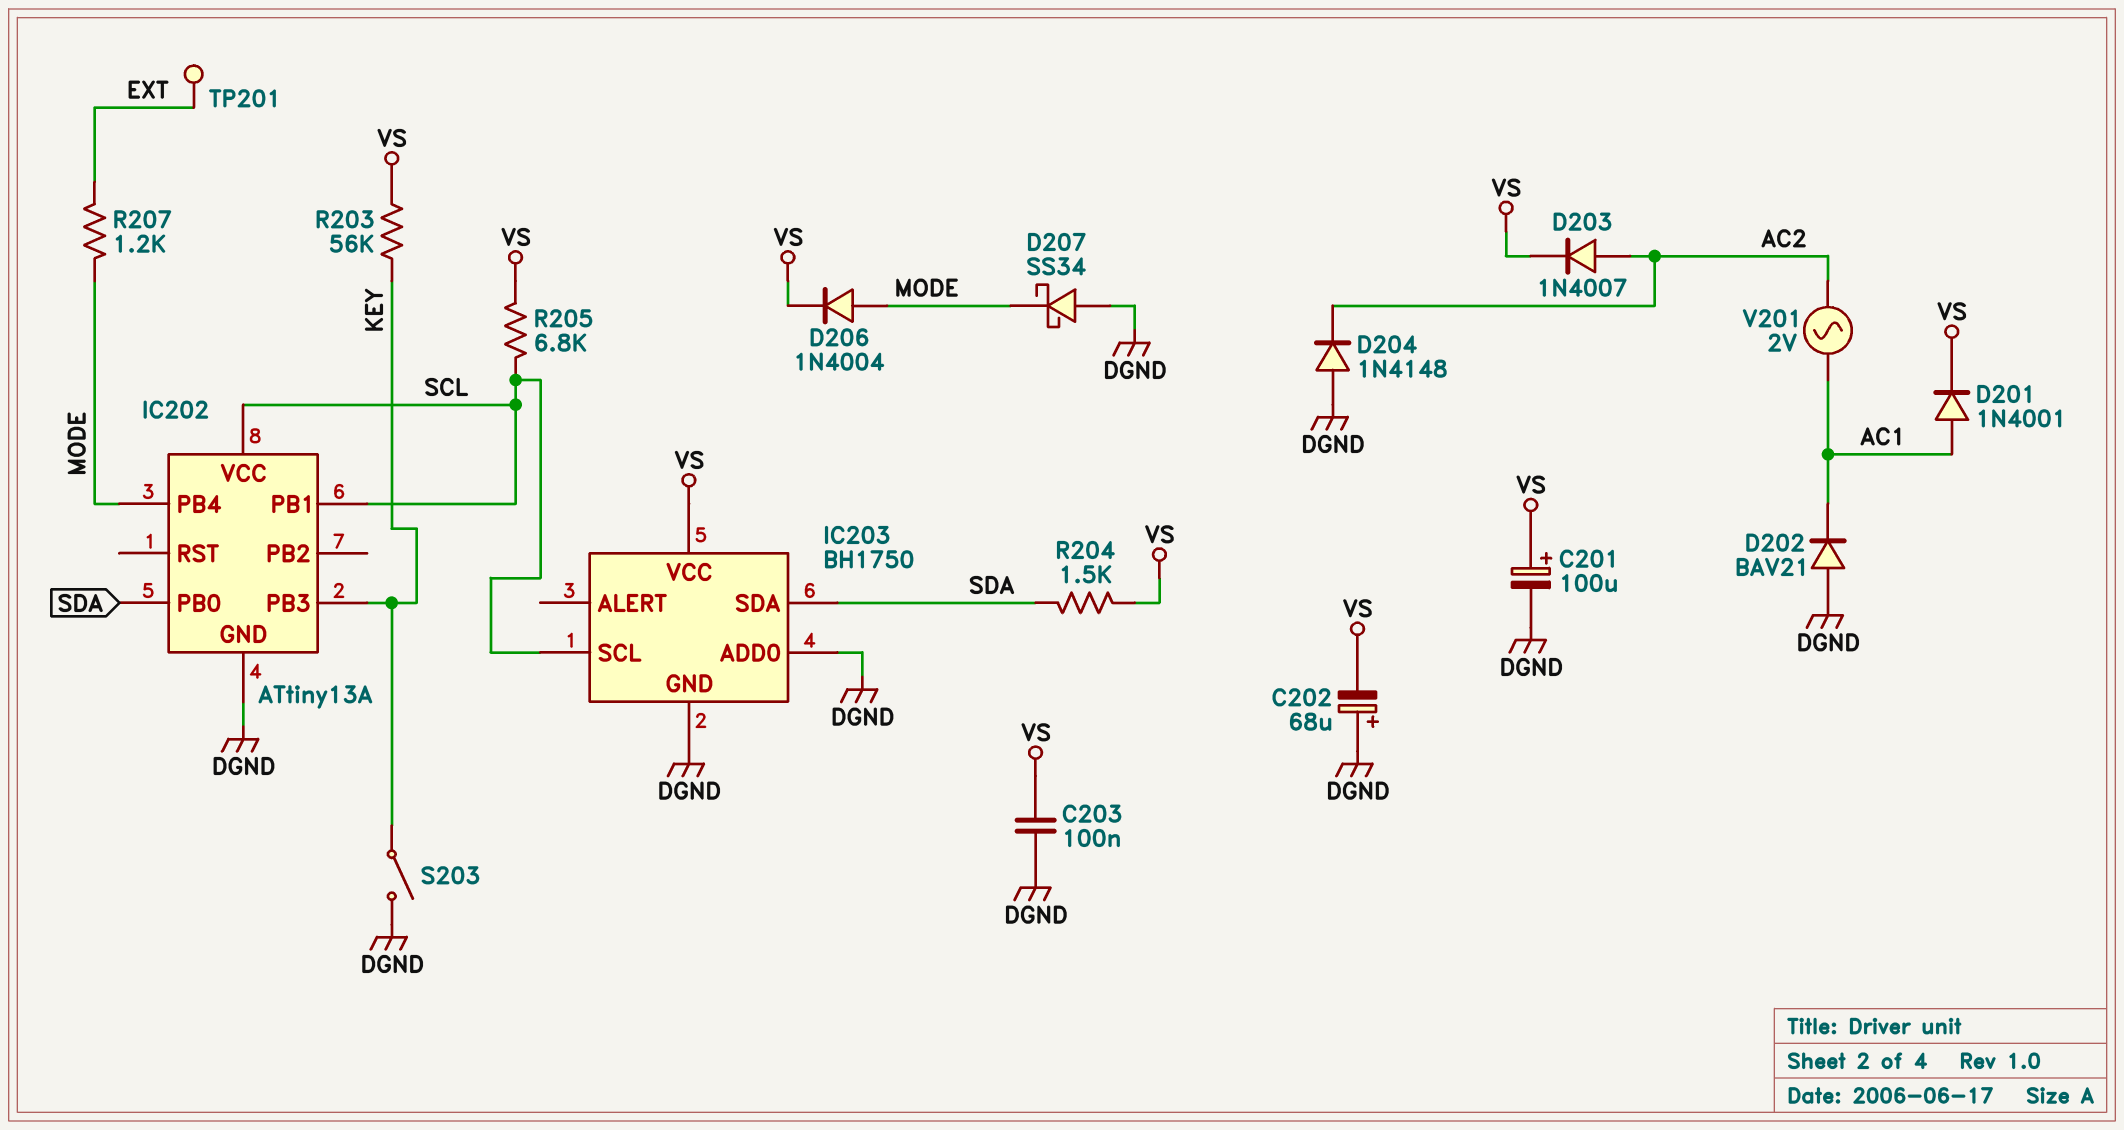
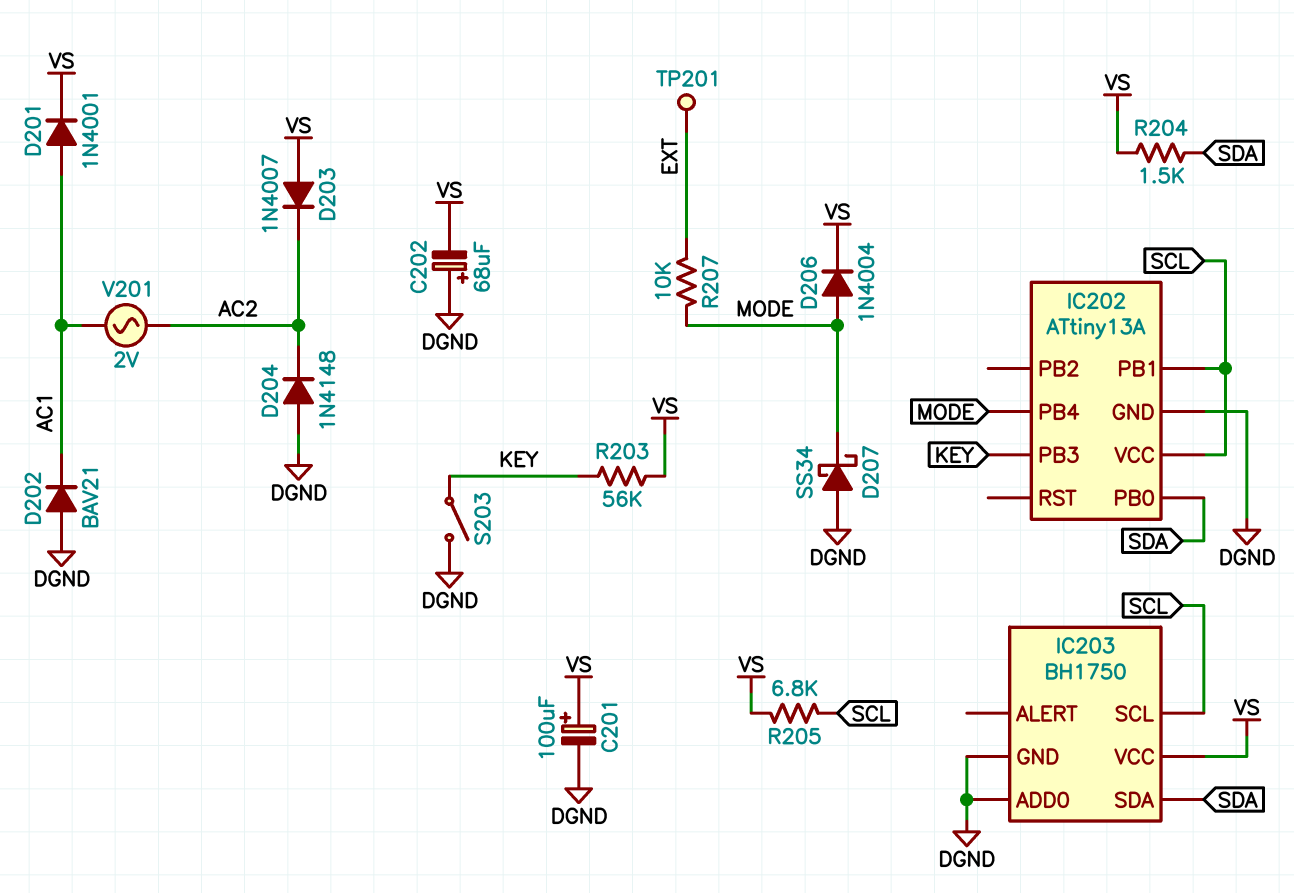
C203: 100nF (DGND, VS) -> none
D203: diode 1N4007 (A AC2, K VS) -> diode 1N4007 (A VS, K AC2)
R207: 1.2k (EXT, MODE) -> 10k (EXT, MODE)

